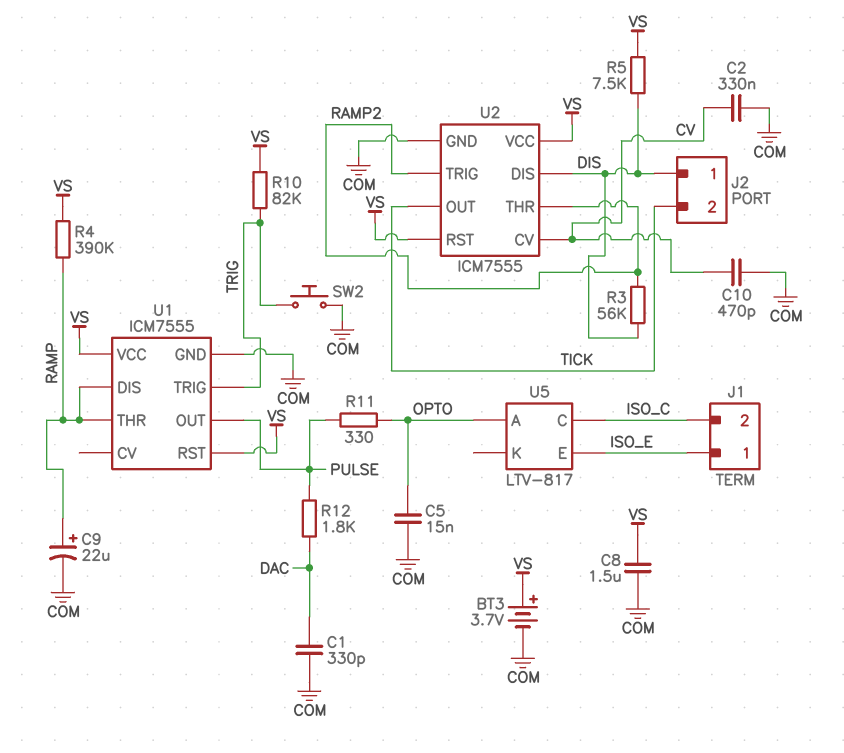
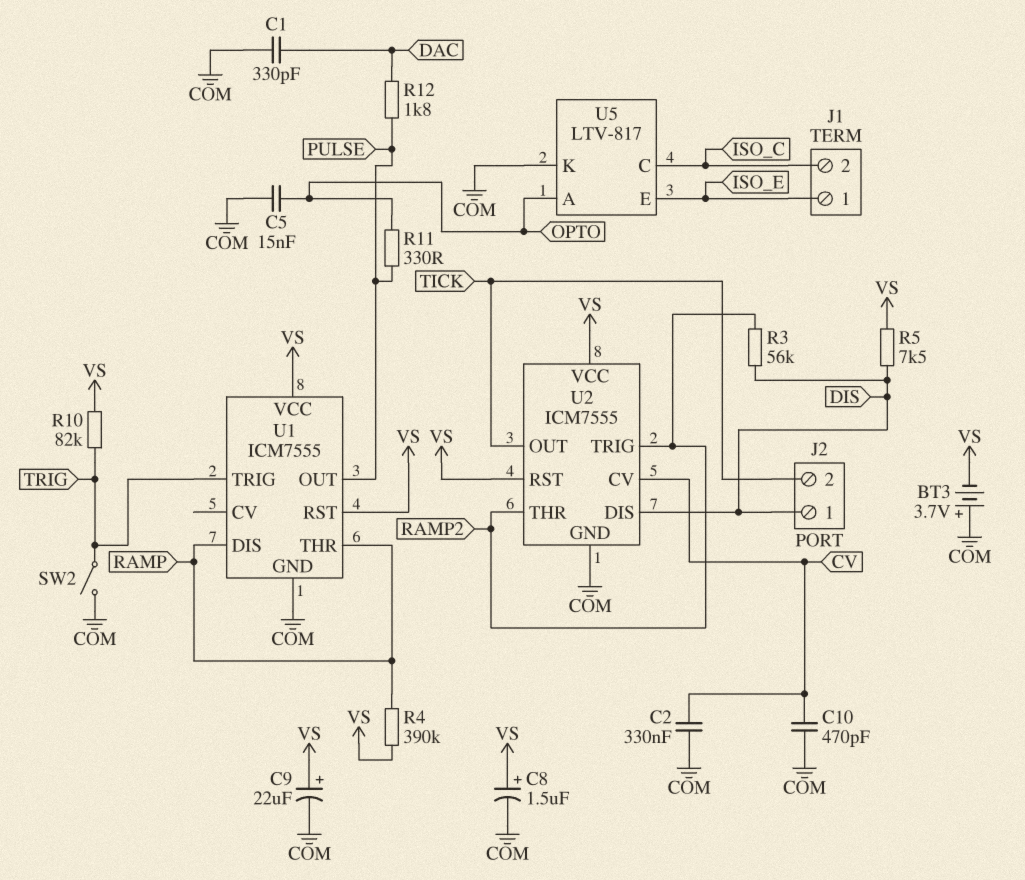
BT3: 3.7V (plus VS, minus COM) -> 3.7V (plus COM, minus VS)
C8: 1.5uF (COM, VS) -> 1.5uF (plus VS, minus COM)
C9: 22uF (plus RAMP, minus COM) -> 22uF (plus VS, minus COM)
SW2: button (COM, TRIG) -> switch (COM, TRIG)
U5 pin K: none -> COM

